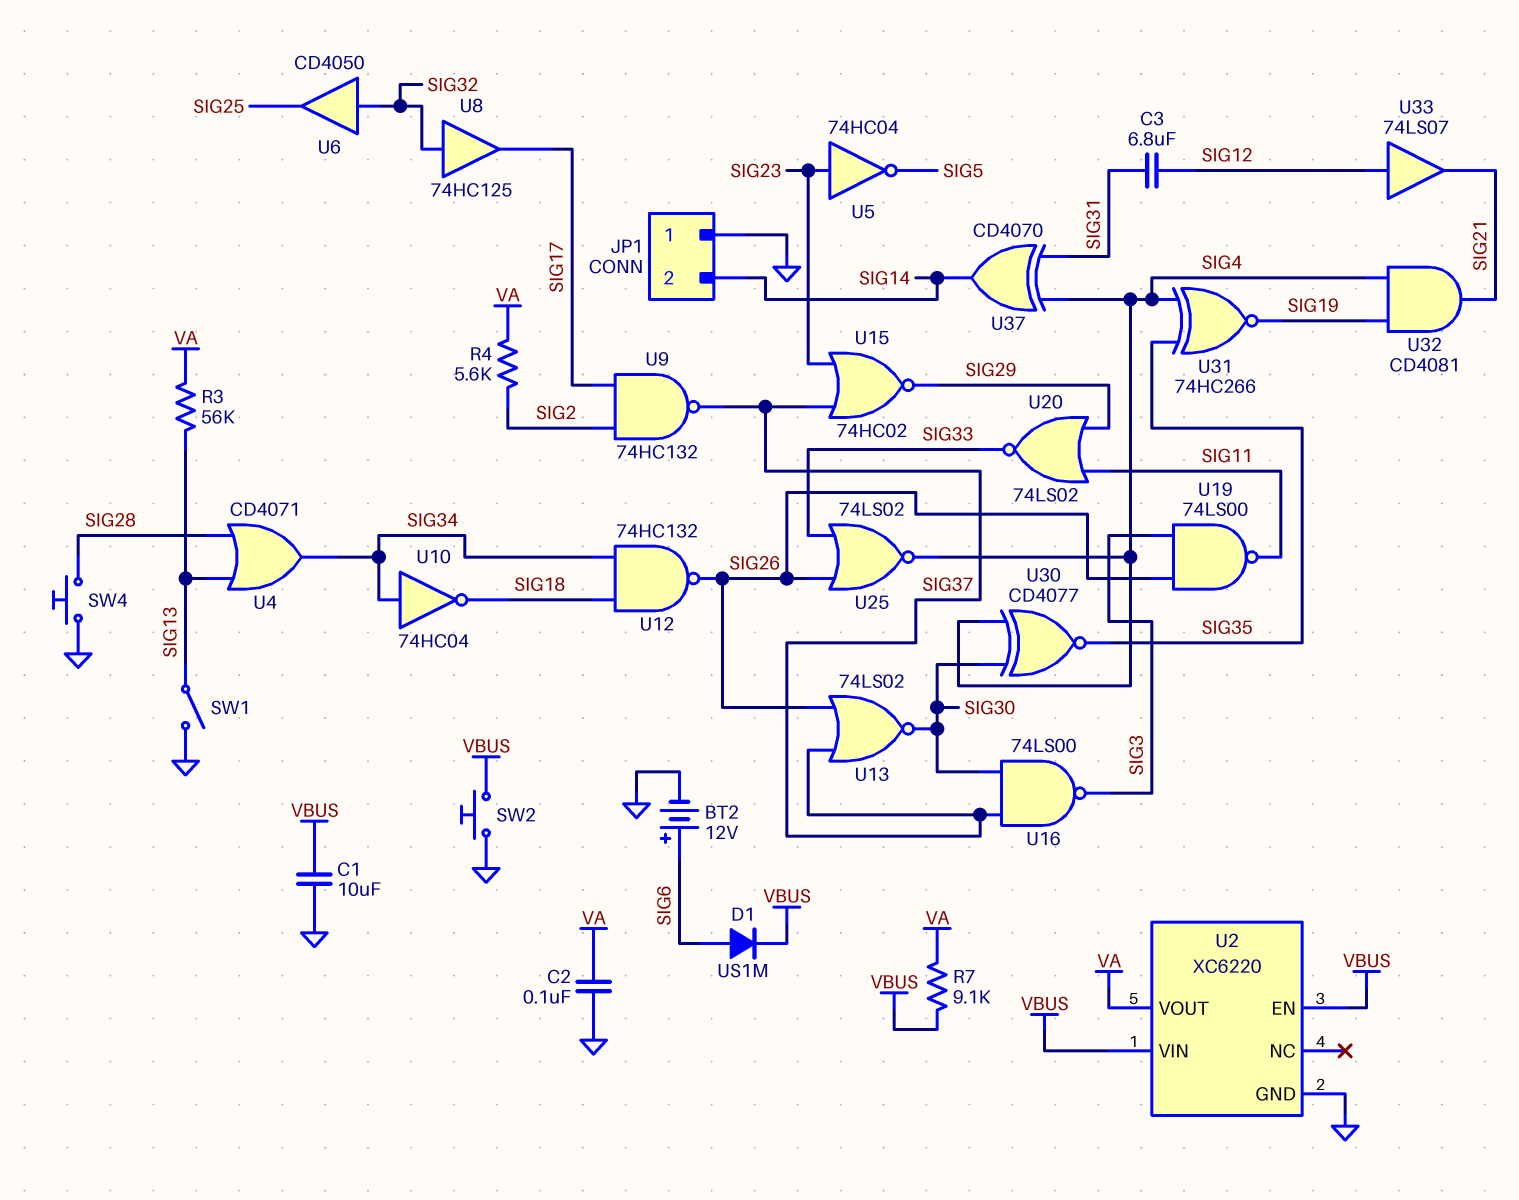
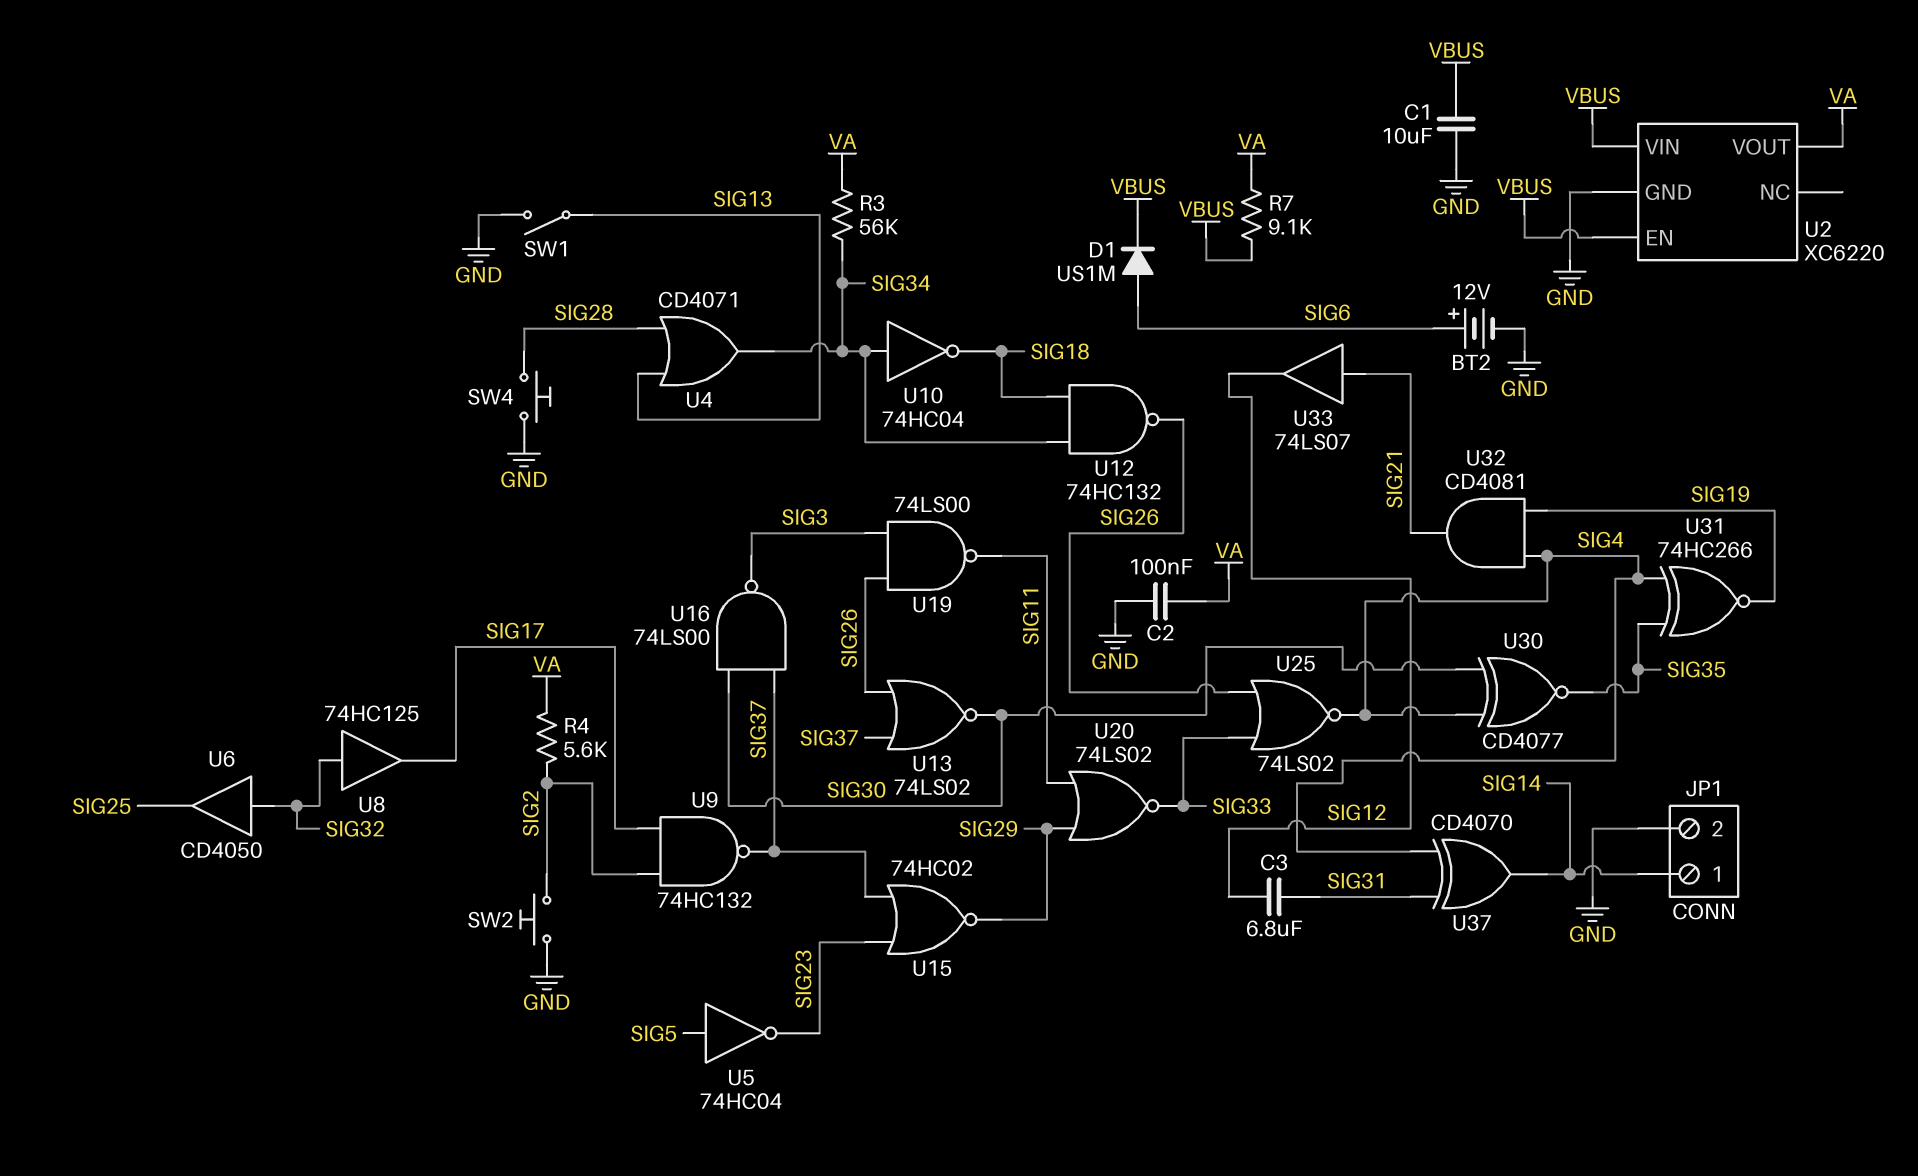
JP1 pin 1: GND -> SIG14
JP1 pin 2: SIG14 -> GND
R3: 56k (SIG13, VA) -> 56k (SIG34, VA)
SW2: button (GND, VBUS) -> button (GND, SIG2)
U5: NOT 74HC04 (in SIG23, out SIG5) -> NOT 74HC04 (in SIG5, out SIG23)
U33: buffer 74LS07 (in SIG12, out SIG21) -> buffer 74LS07 (in SIG21, out SIG12)

